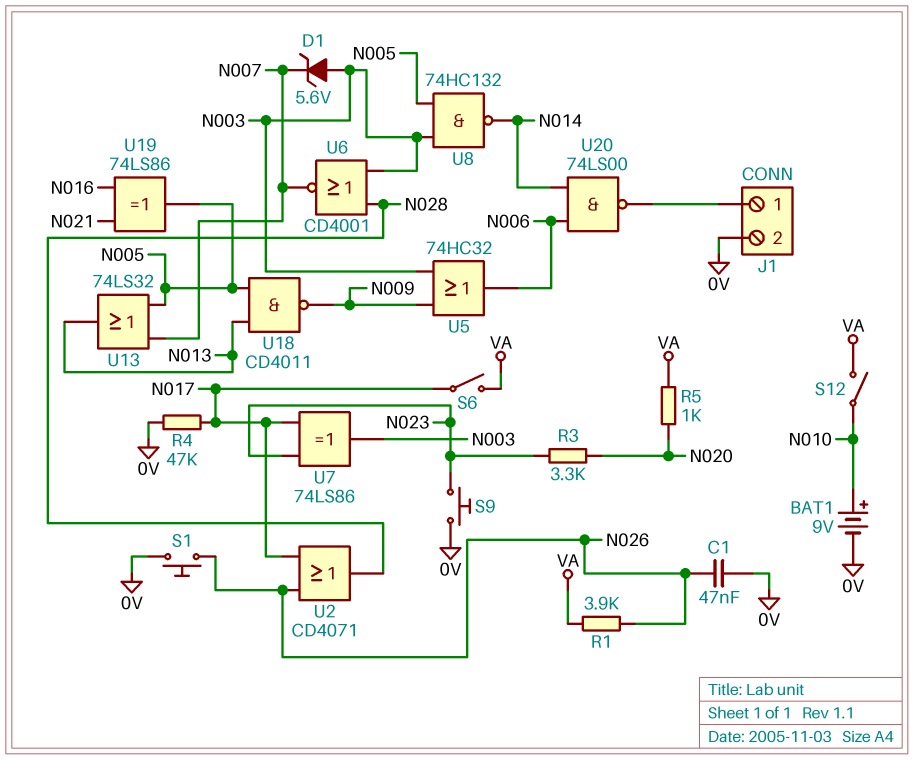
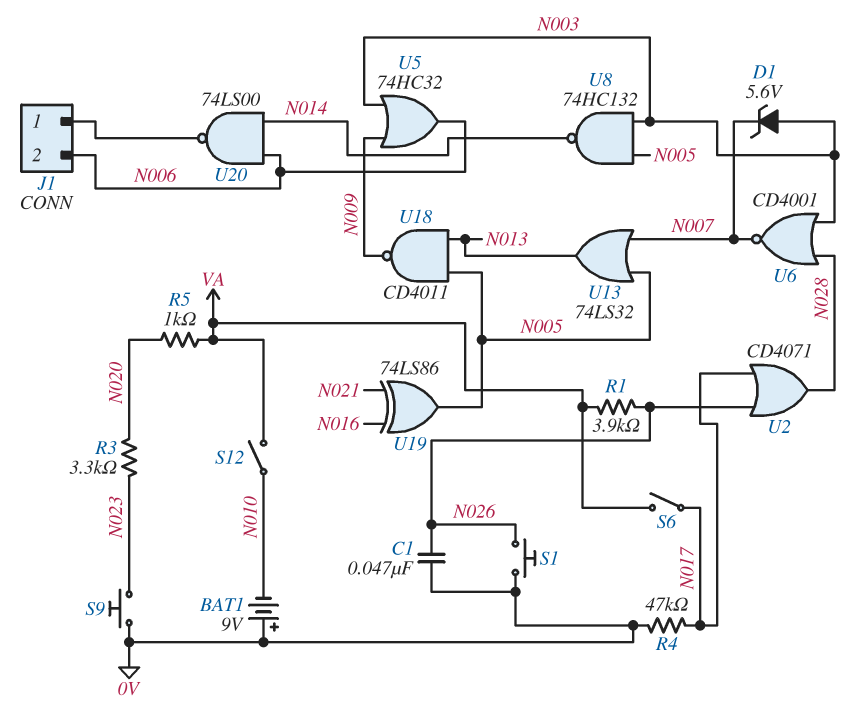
BAT1: 9V (plus N010, minus 0V) -> 9V (plus 0V, minus N010)
J1 pin 2: 0V -> N006
U7: XOR 74LS86 (in N017, in N023, out N003) -> none

